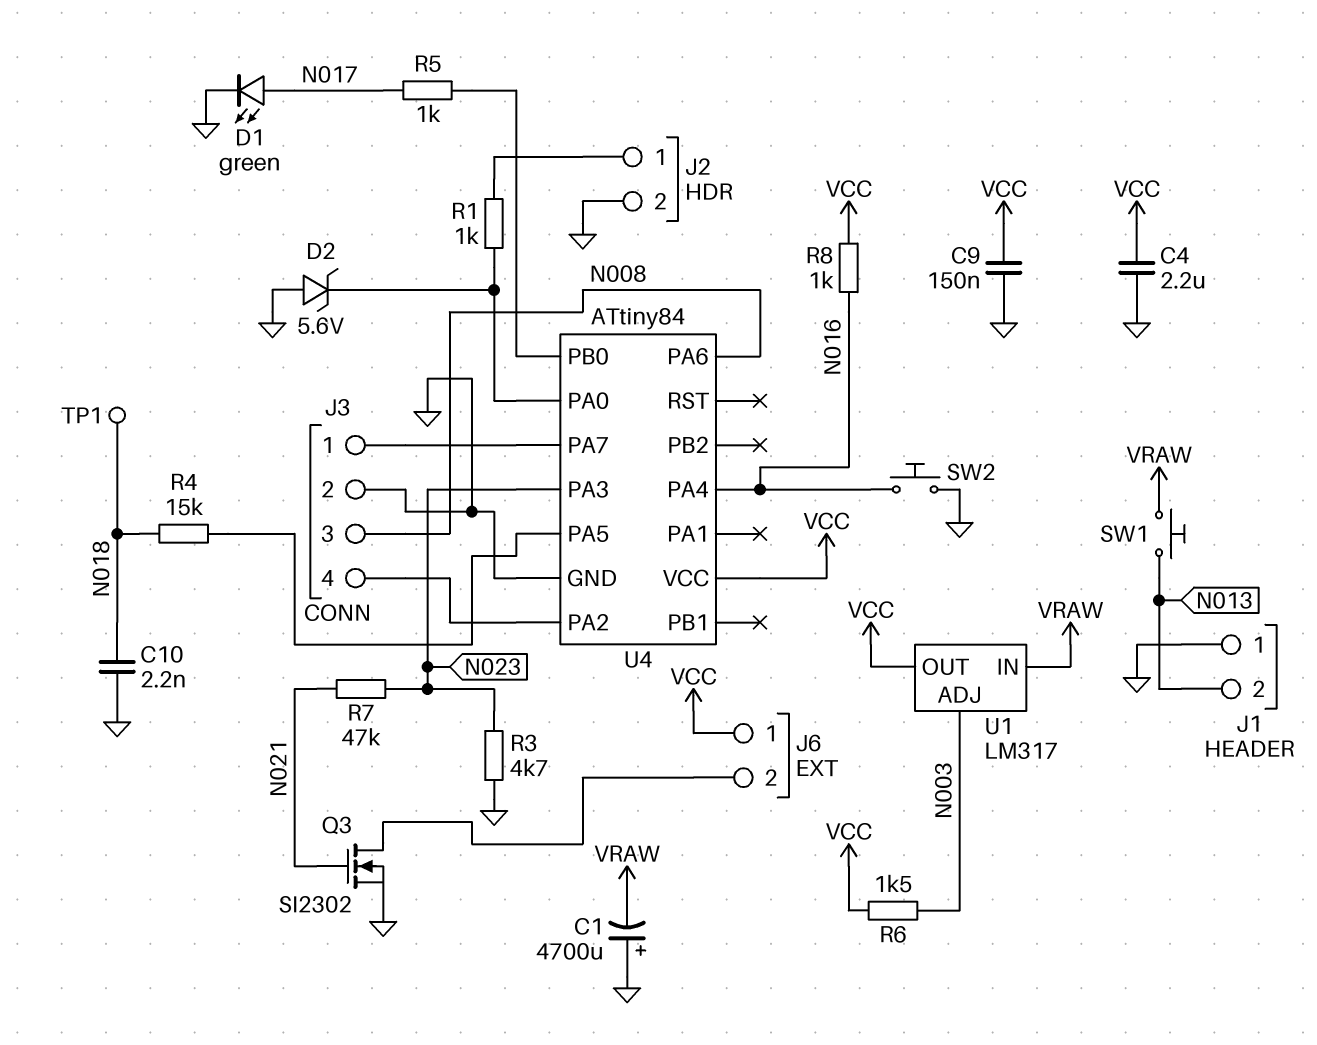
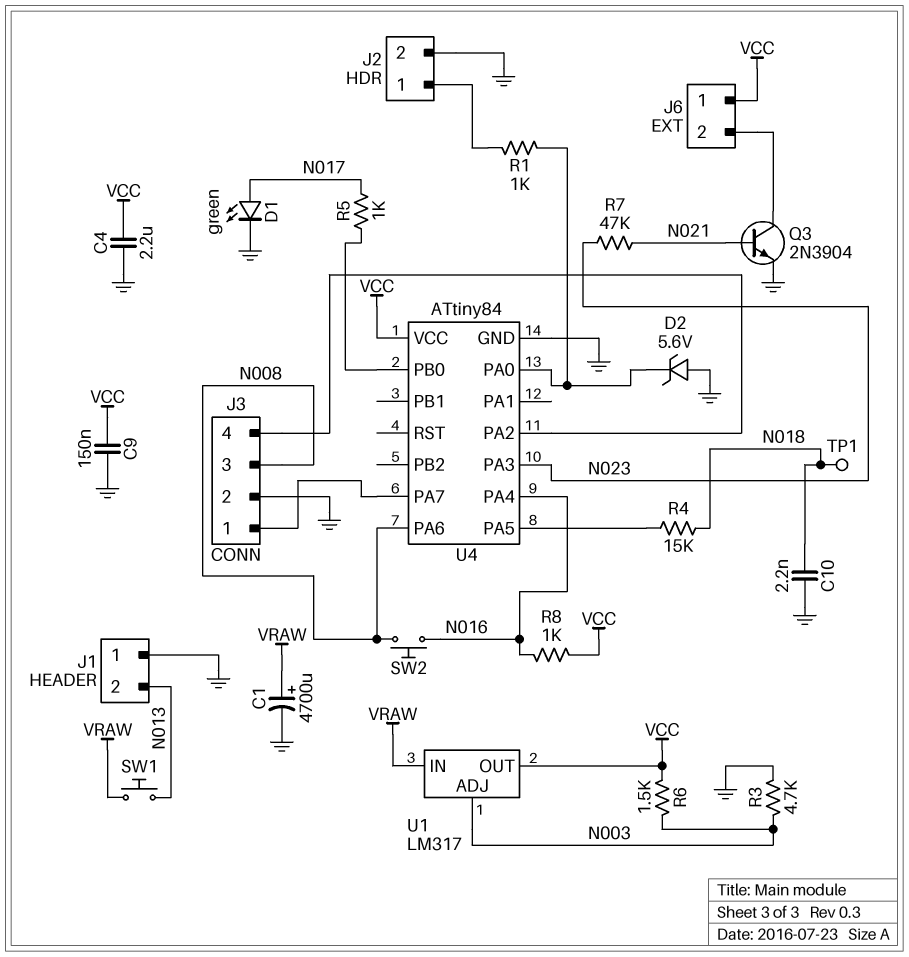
C1: 4700uF (plus GND, minus VRAW) -> 4700uF (plus VRAW, minus GND)
Q3: NMOS SI2302 (G N021, D J6/2, S GND) -> NPN 2N3904 (B N021, C J6/2, E GND)
R3: 4.7k (GND, N023) -> 4.7k (GND, N003)
SW2: button (GND, N016) -> button (N008, N016)

